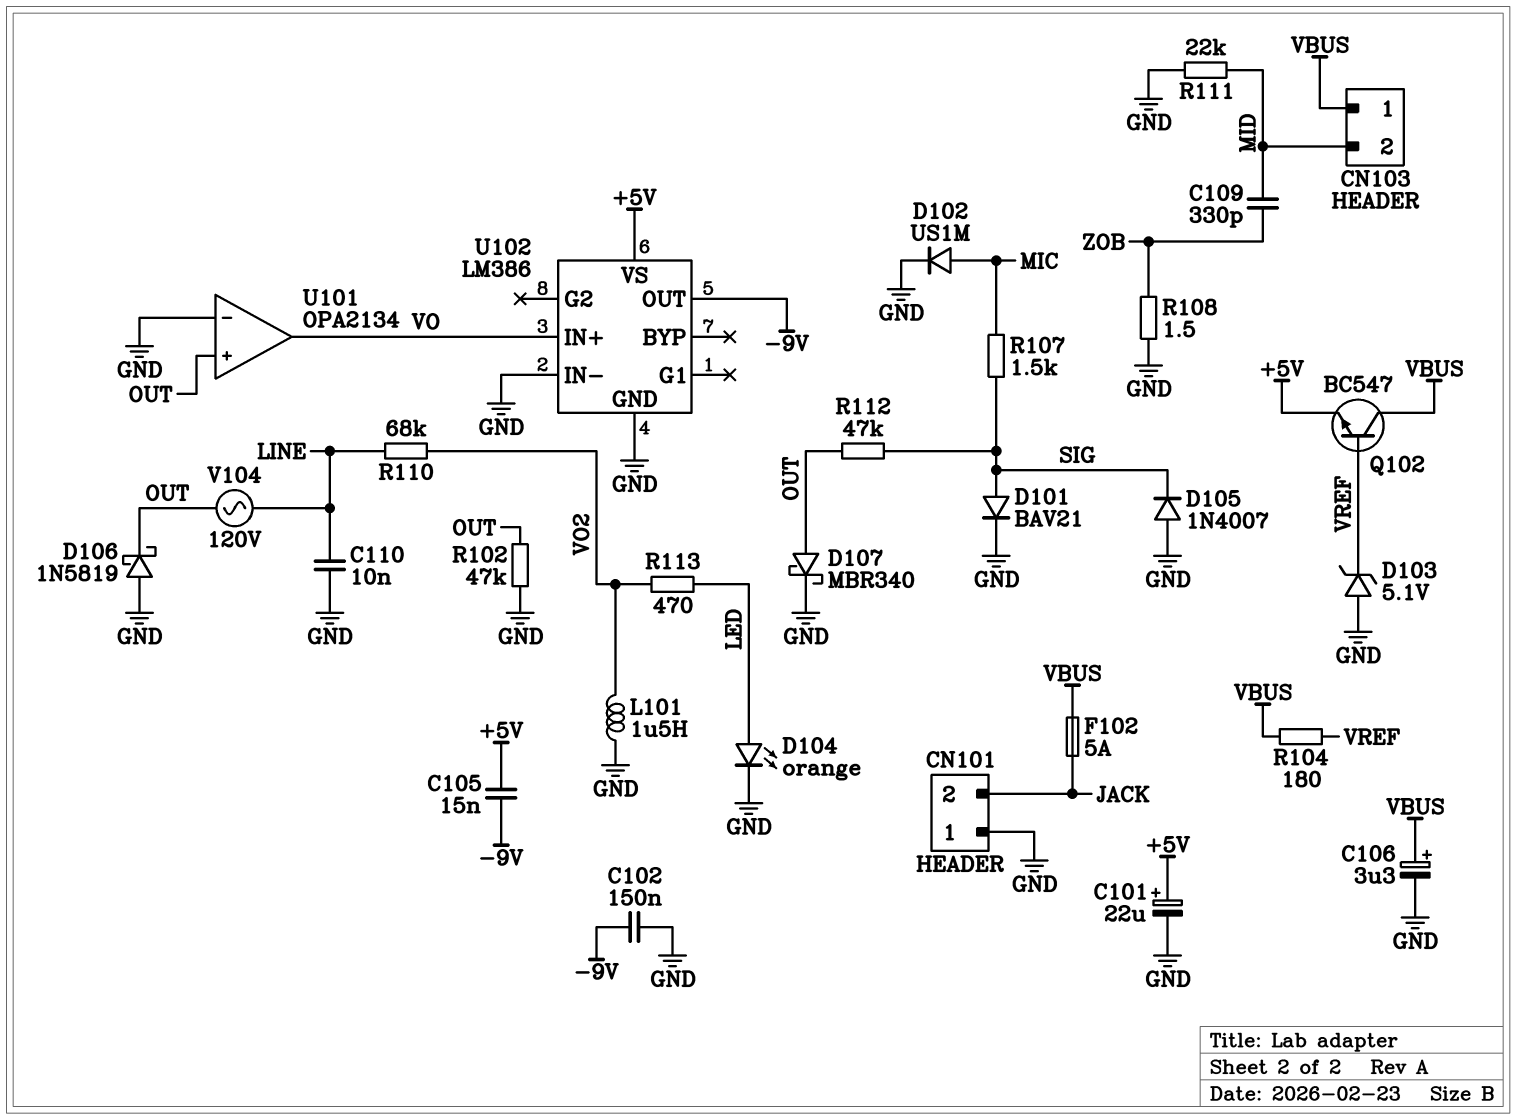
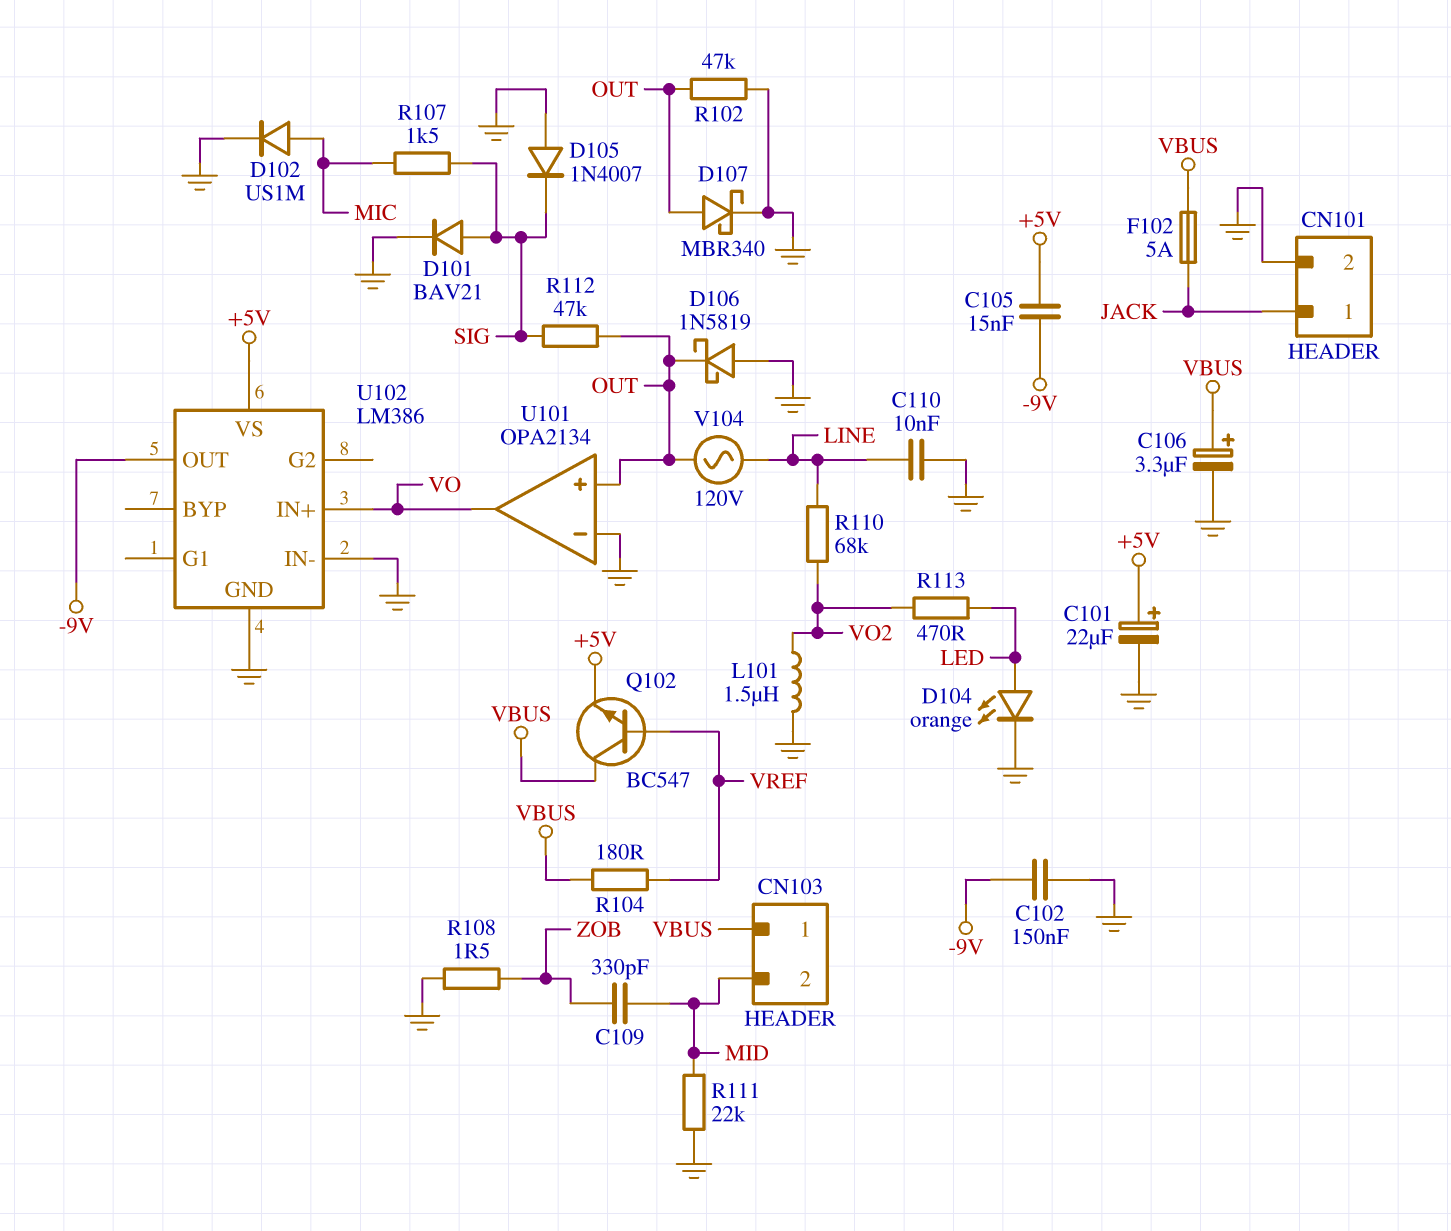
CN101 pin 1: GND -> JACK
CN101 pin 2: JACK -> GND
D103: zener 5.1V (A GND, K VREF) -> none

